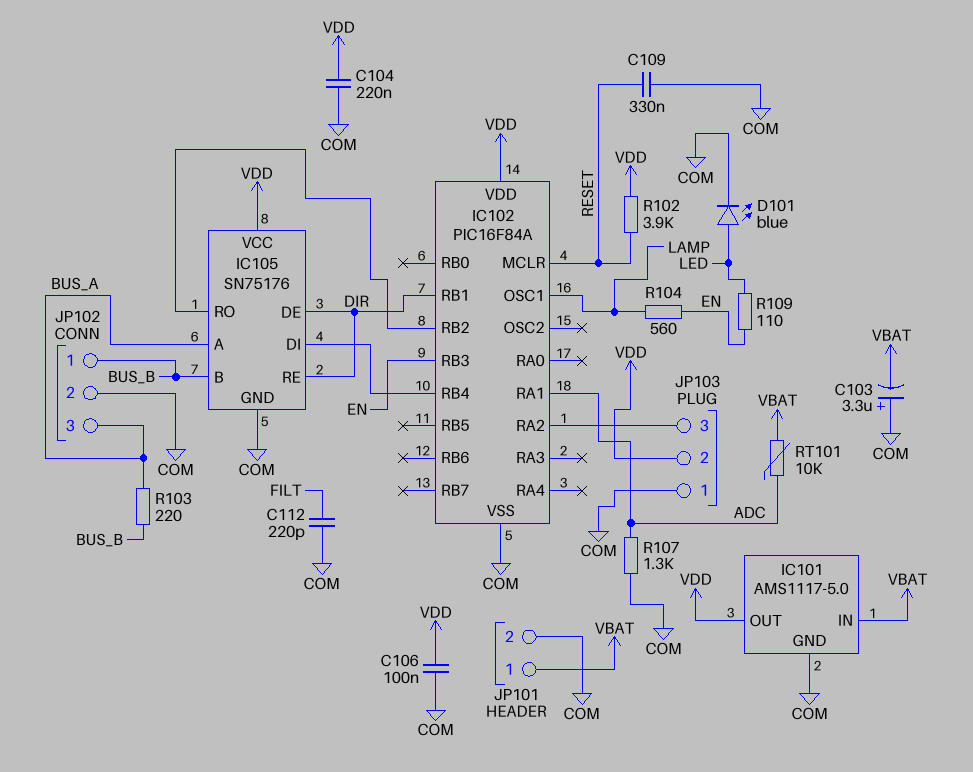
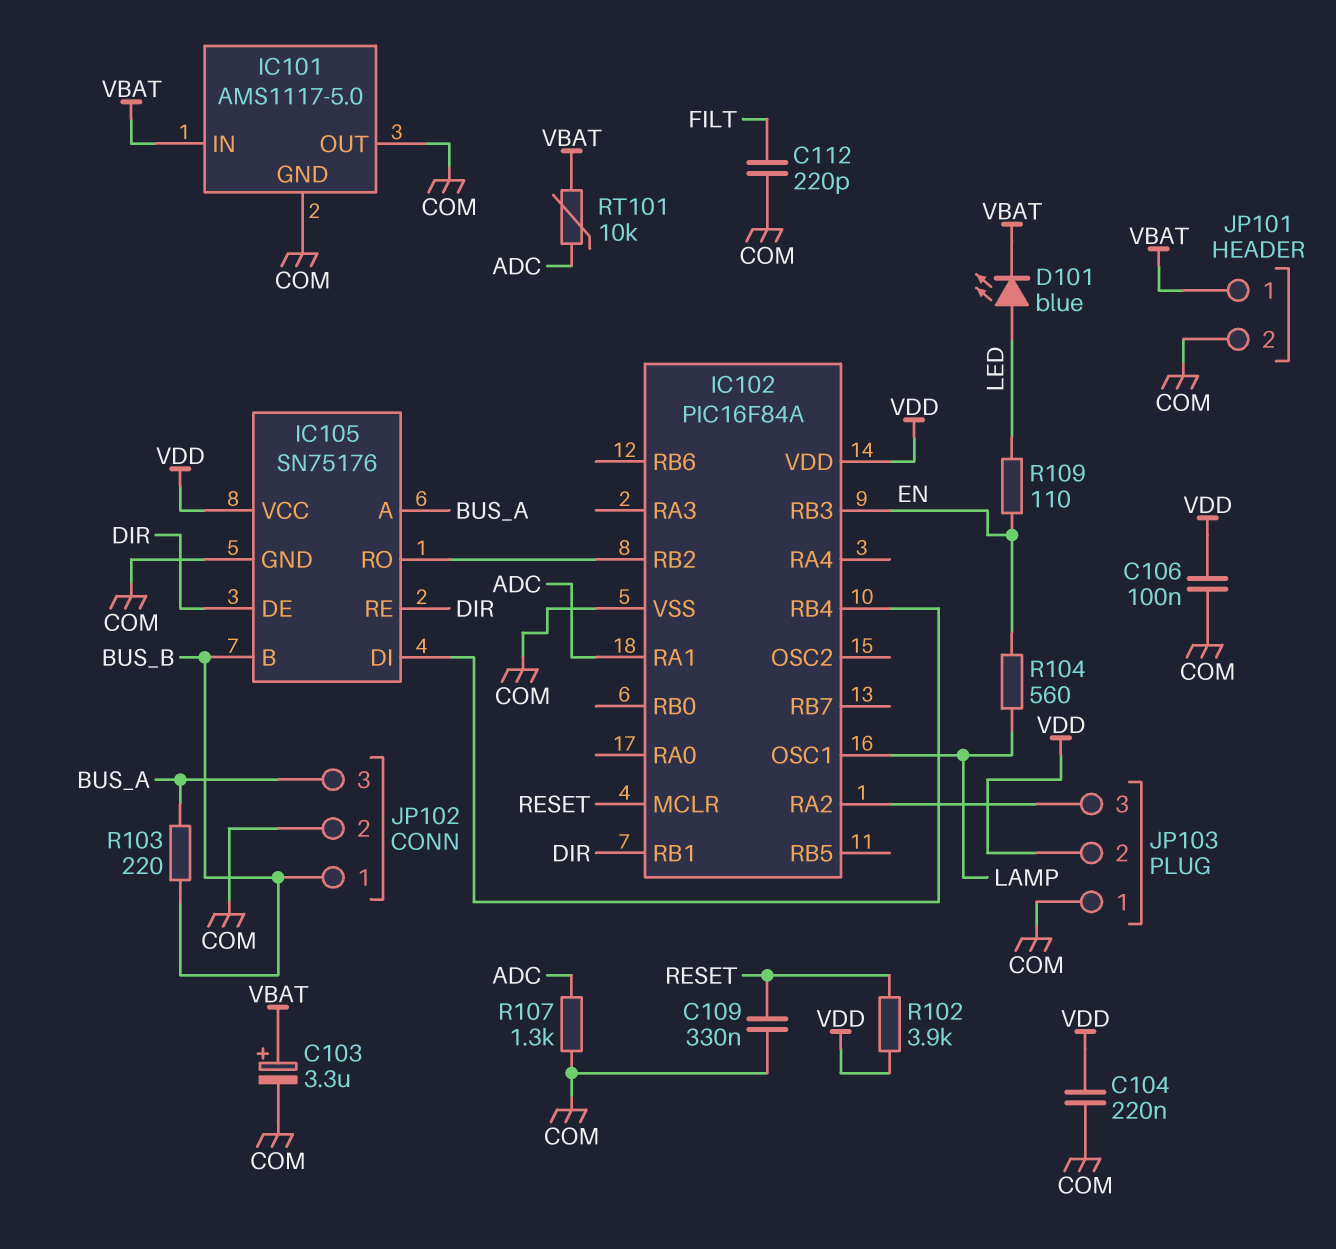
C103: 3.3uF (plus COM, minus VBAT) -> 3.3uF (plus VBAT, minus COM)
D101: LED blue (A LED, K COM) -> LED blue (A LED, K VBAT)
IC101 pin OUT: VDD -> COM

